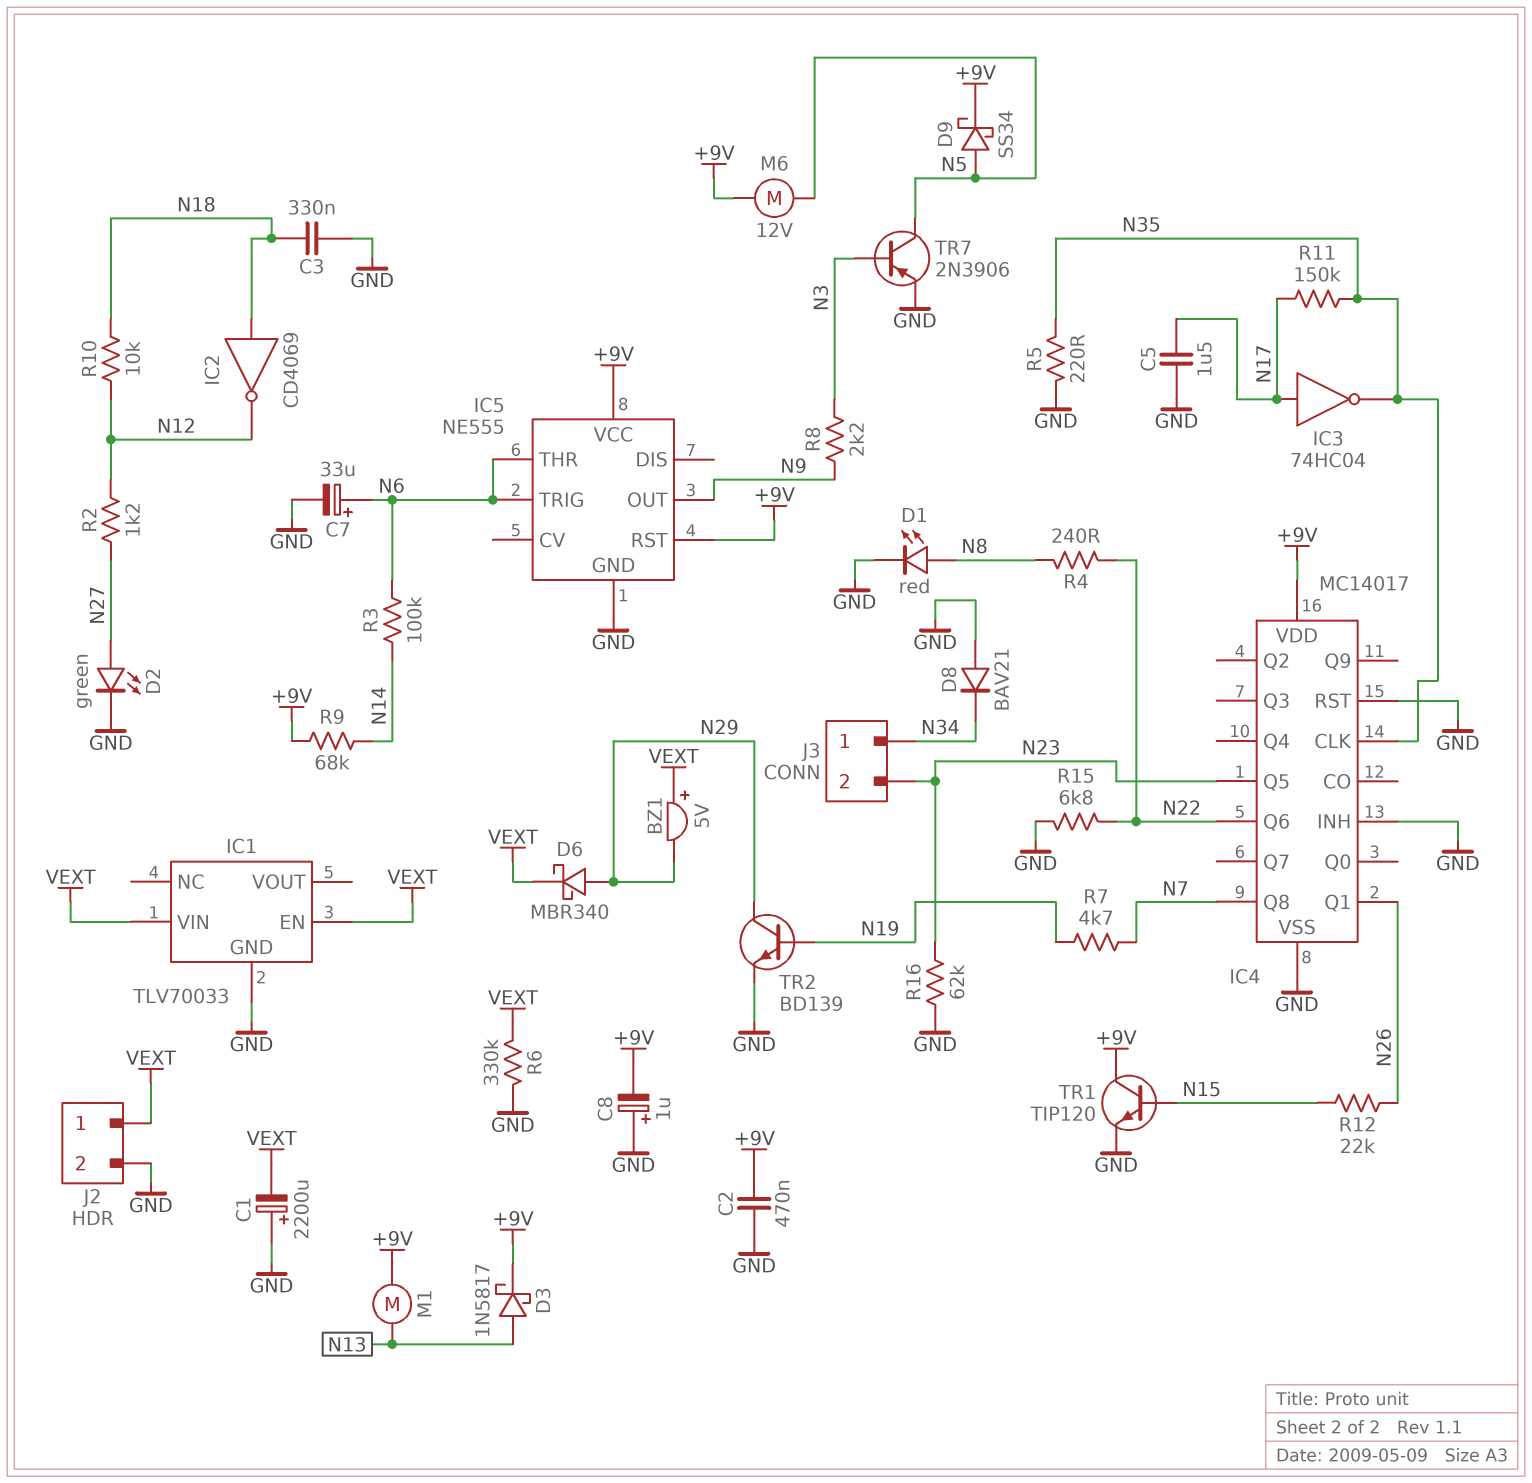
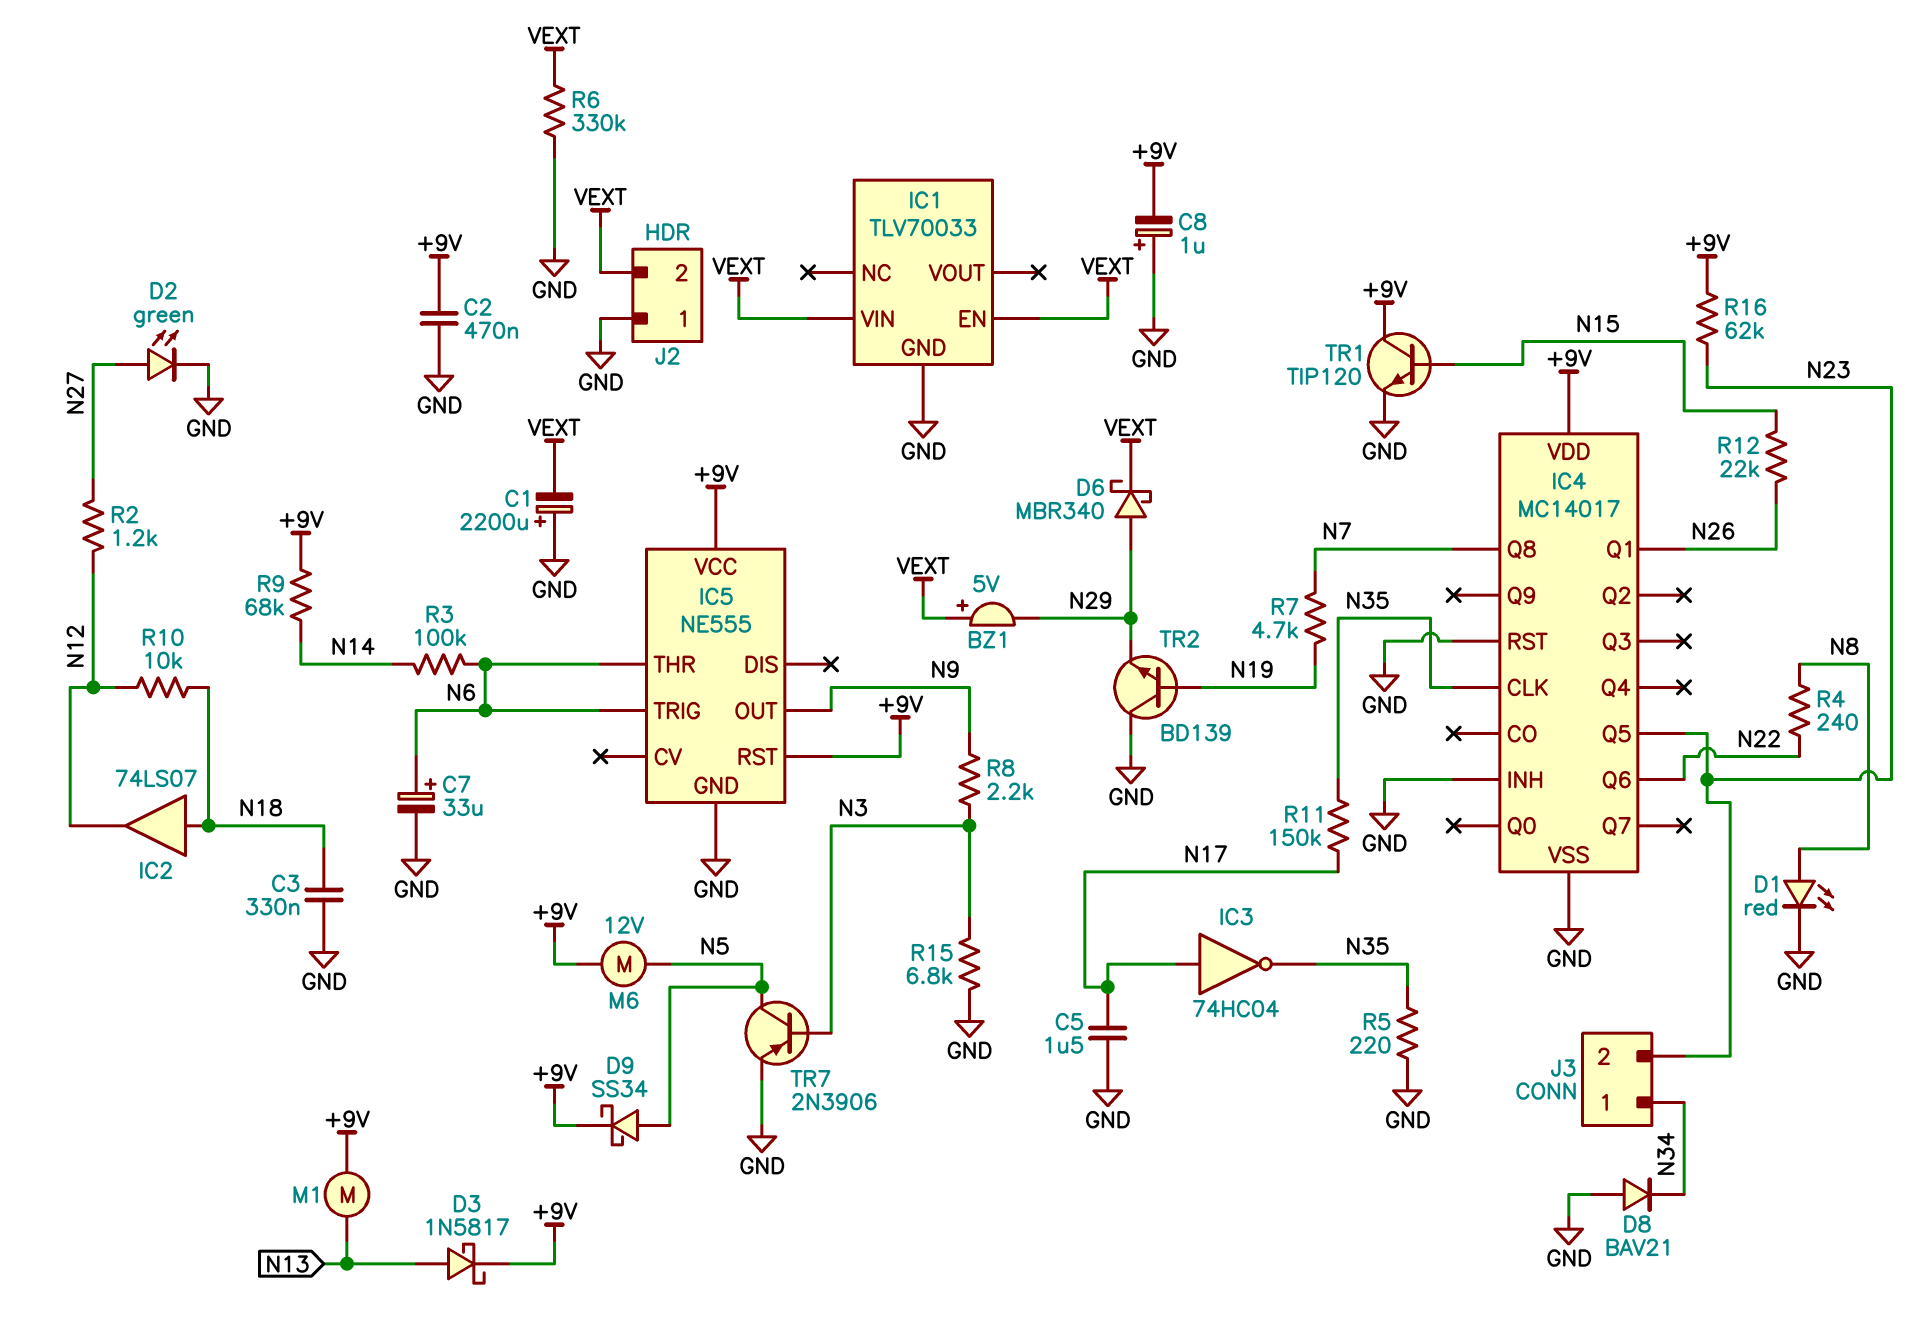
IC2: NOT CD4069 (in N18, out N12) -> buffer 74LS07 (in N18, out N12)
J2 pin 1: VEXT -> GND
J2 pin 2: GND -> VEXT
R15: 6.8k (GND, N22) -> 6.8k (GND, N3)
R16: 62k (GND, N23) -> 62k (+9V, N23)
TR2: NPN BD139 (B N19, C N29, E GND) -> NPN BD139 (B N19, C GND, E N29)

